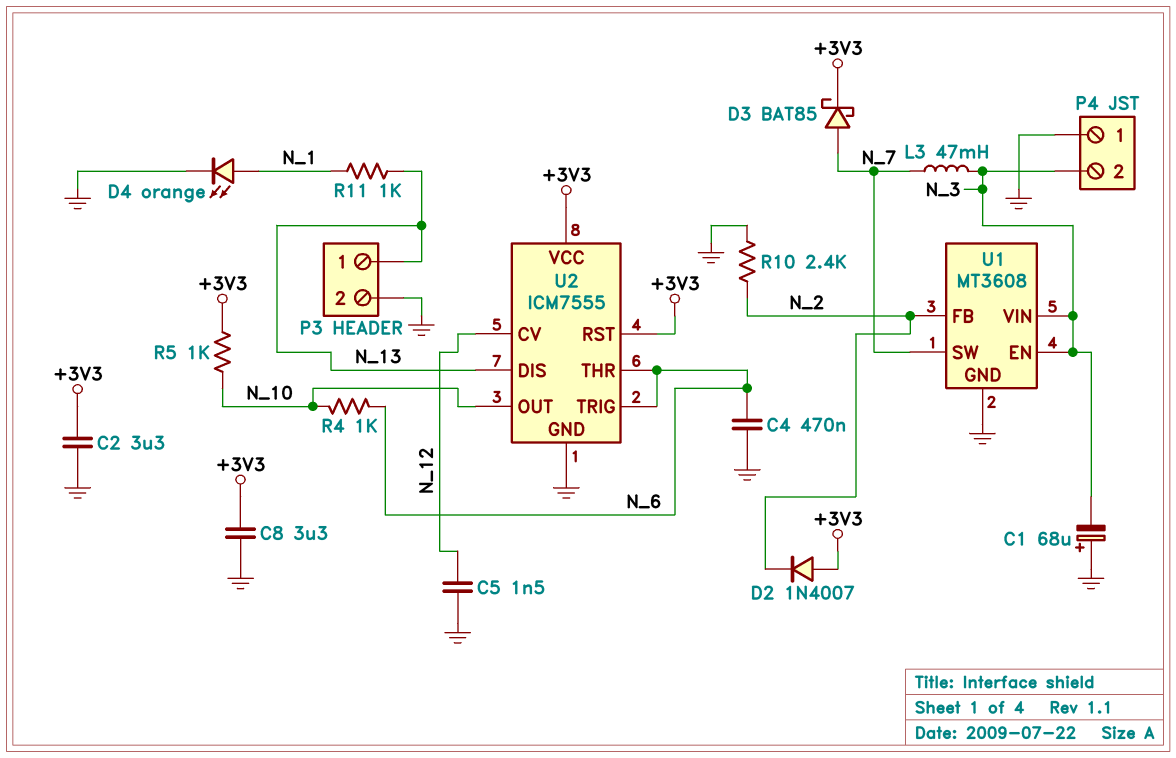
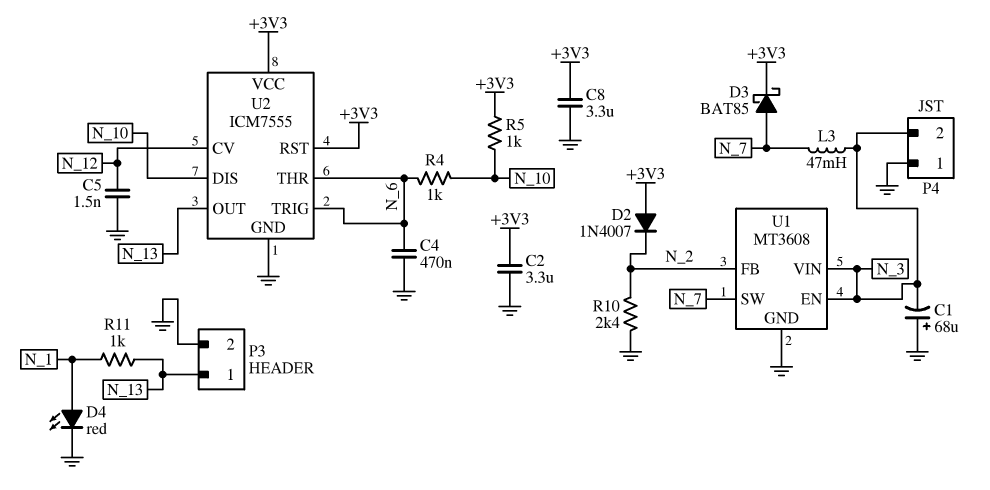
D4: LED orange (A N_1, K GND) -> LED red (A N_1, K GND)
U2 pin DIS: N_13 -> N_10
U2 pin OUT: N_10 -> N_13

